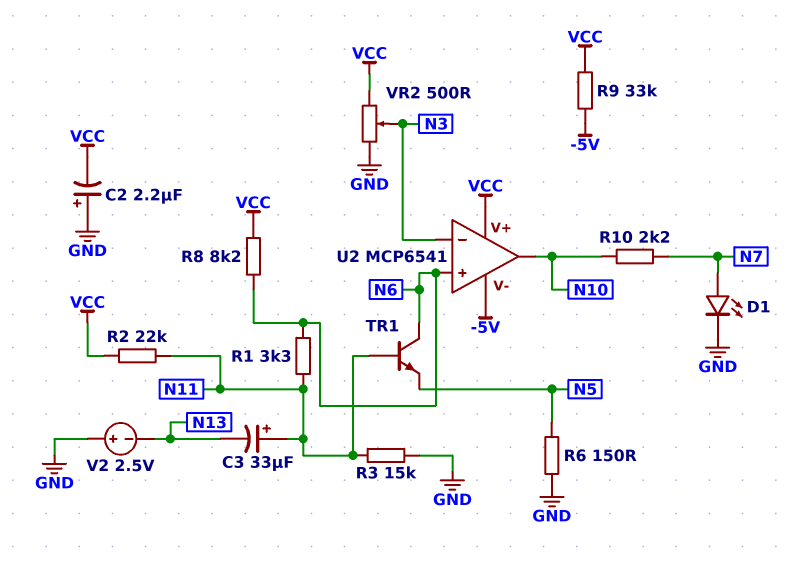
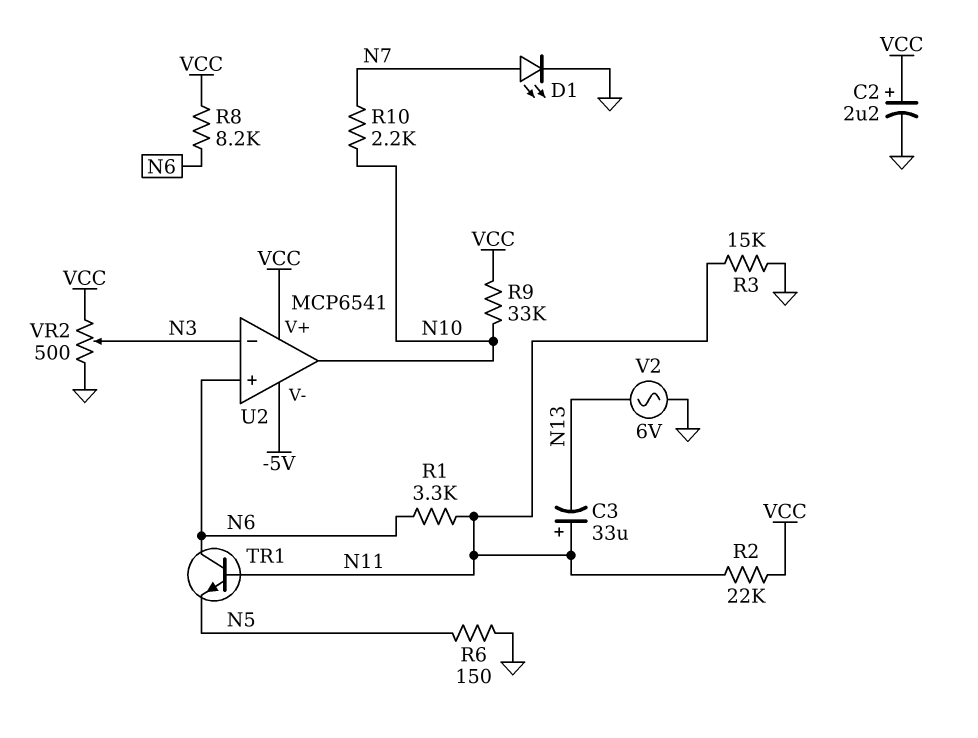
C2: 2.2uF (plus GND, minus VCC) -> 2.2uF (plus VCC, minus GND)
R9: 33k (-5V, VCC) -> 33k (N10, VCC)
V2: 2.5V (plus GND, minus N13) -> AC 6V (GND, N13)

